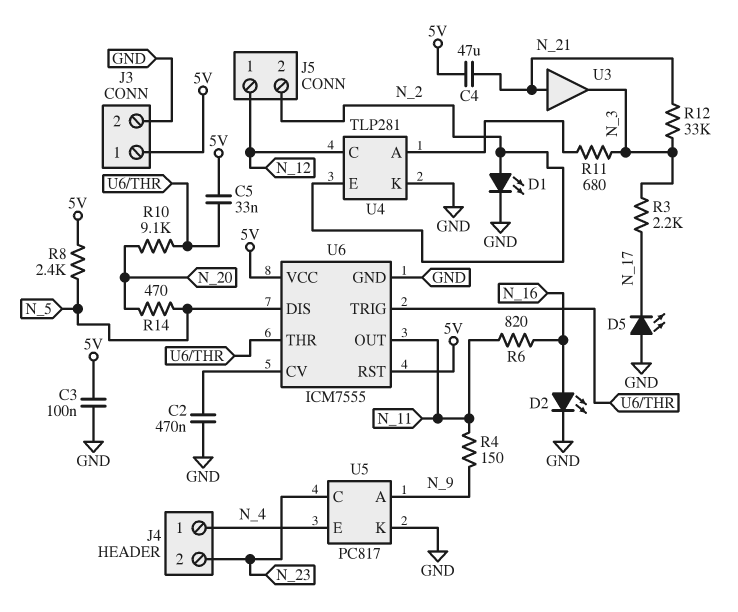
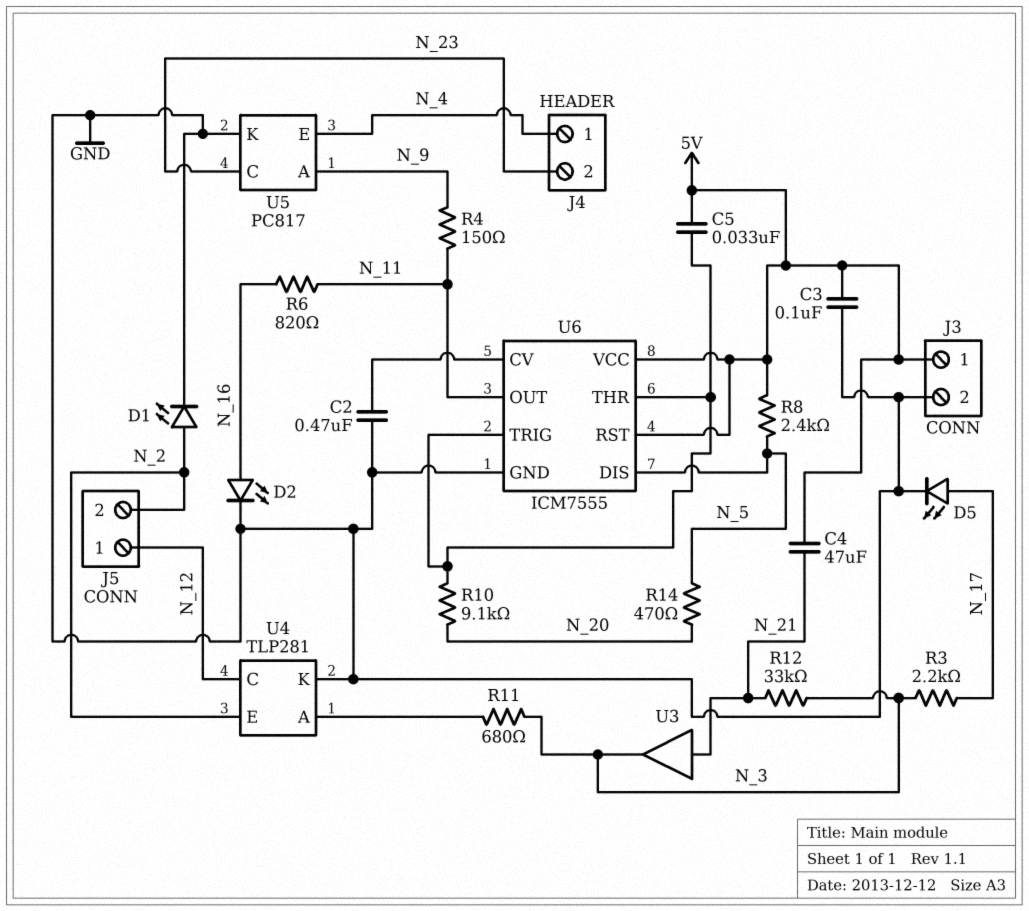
D5: LED (A GND, K N_17) -> LED (A N_17, K GND)

